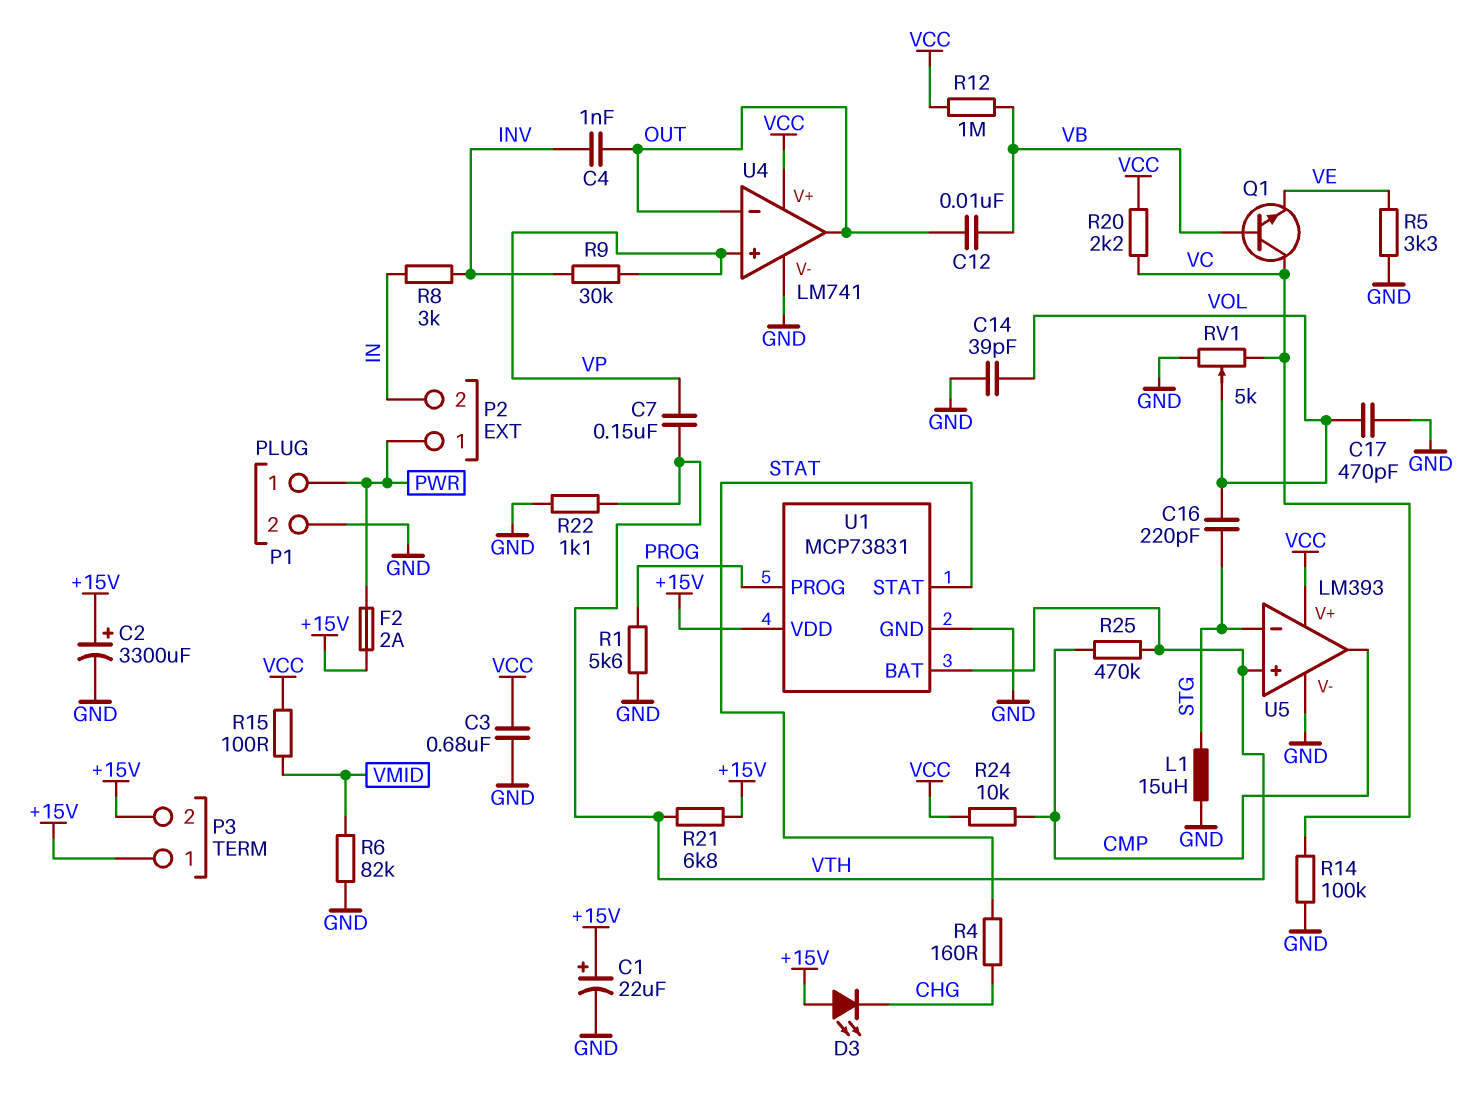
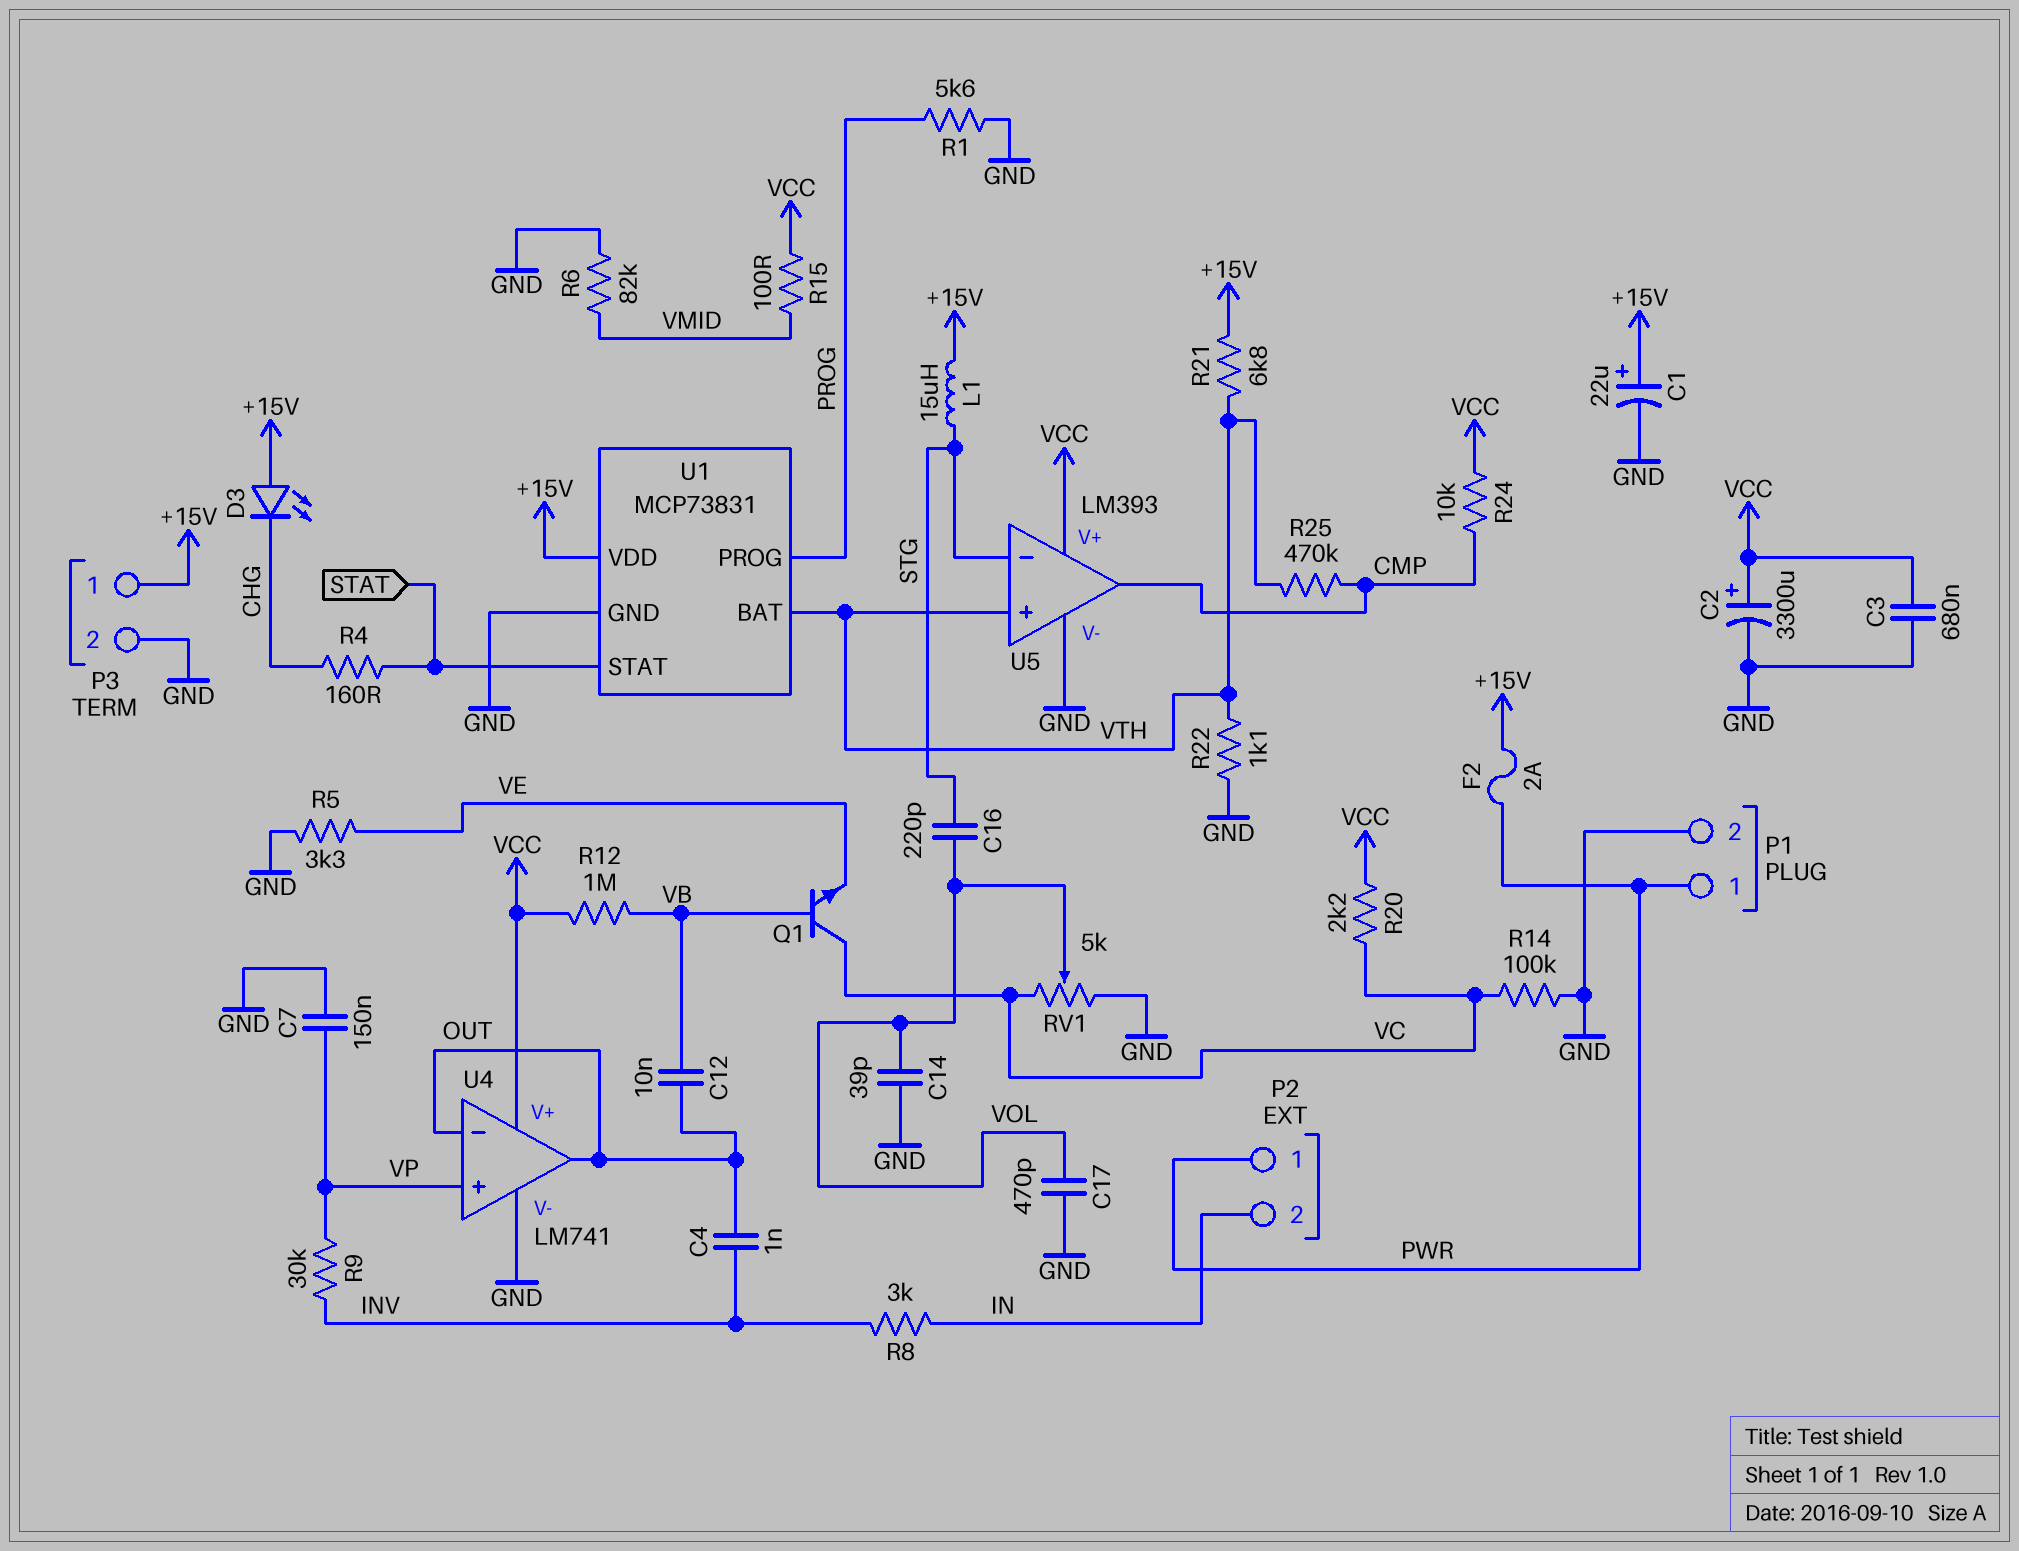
C2: 3300uF (plus +15V, minus GND) -> 3300uF (plus VCC, minus GND)
C7: 150nF (VP, VTH) -> 150nF (GND, VP)
L1: 15uH (GND, STG) -> 15uH (+15V, STG)
P3 pin 2: +15V -> GND

